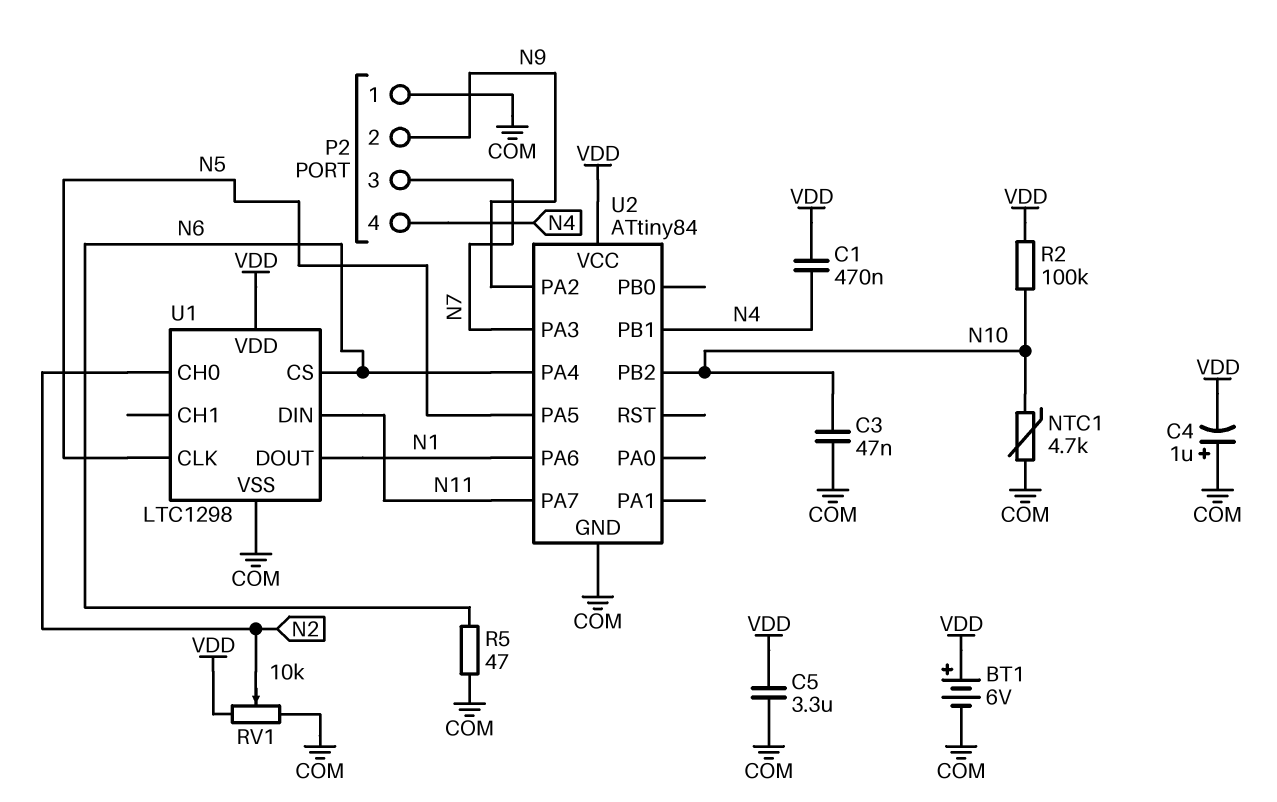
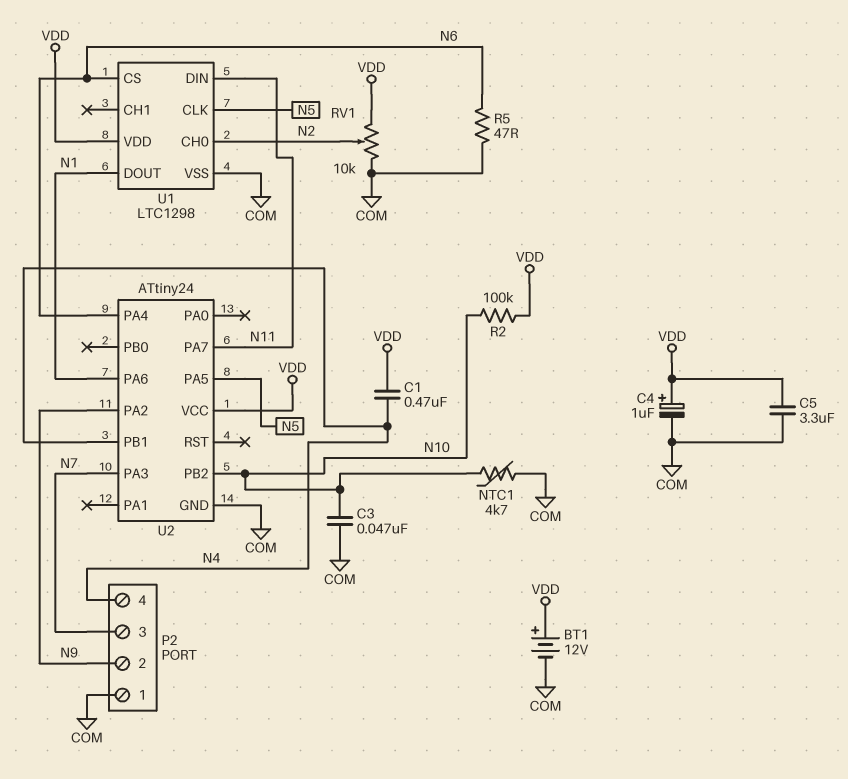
BT1: 6V (plus VDD, minus COM) -> 12V (plus VDD, minus COM)
C4: 1uF (plus COM, minus VDD) -> 1uF (plus VDD, minus COM)
U2: ATtiny84 -> ATtiny24

